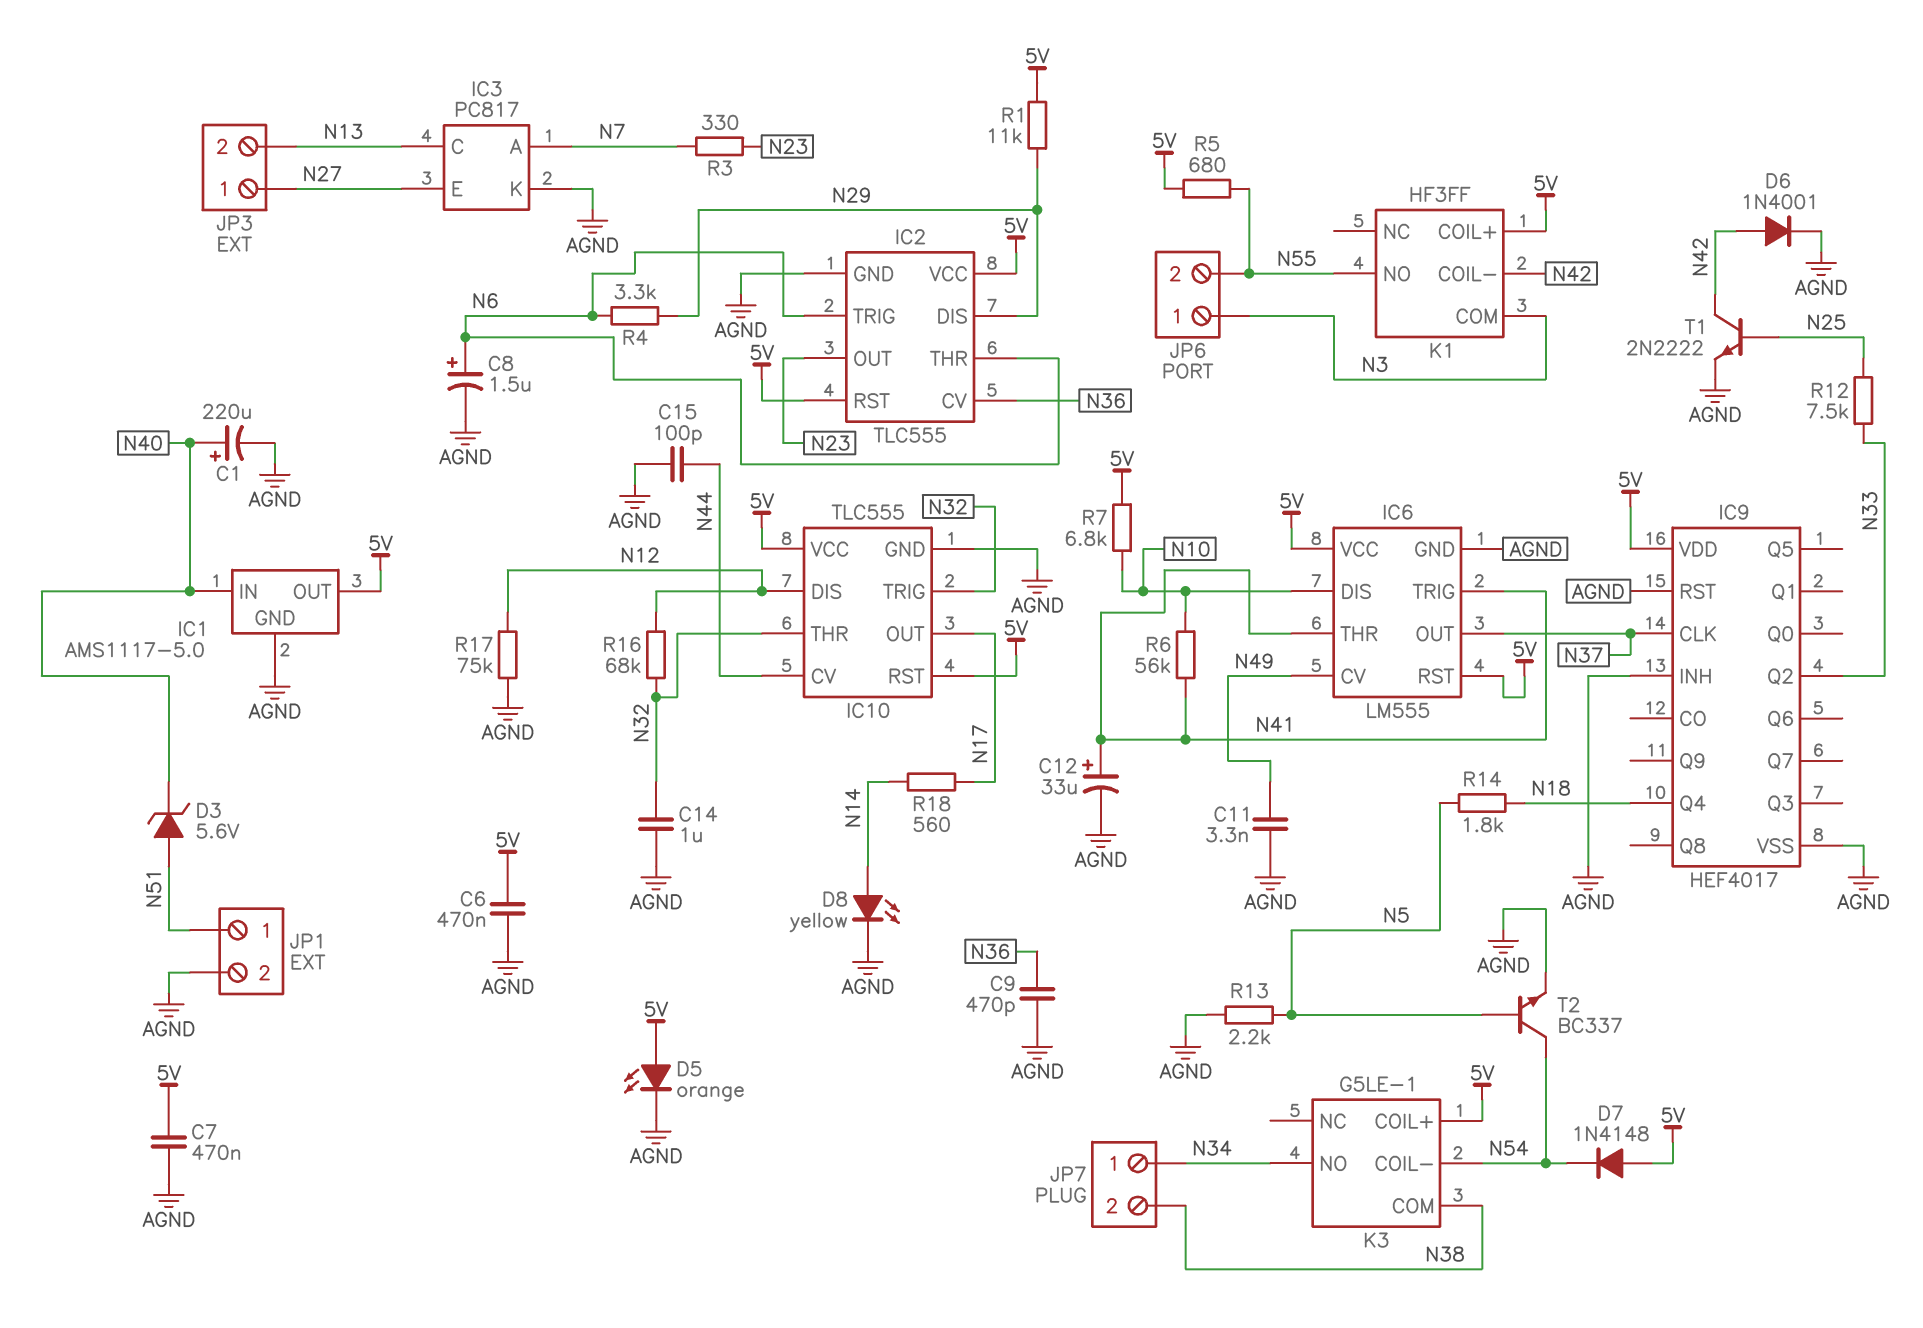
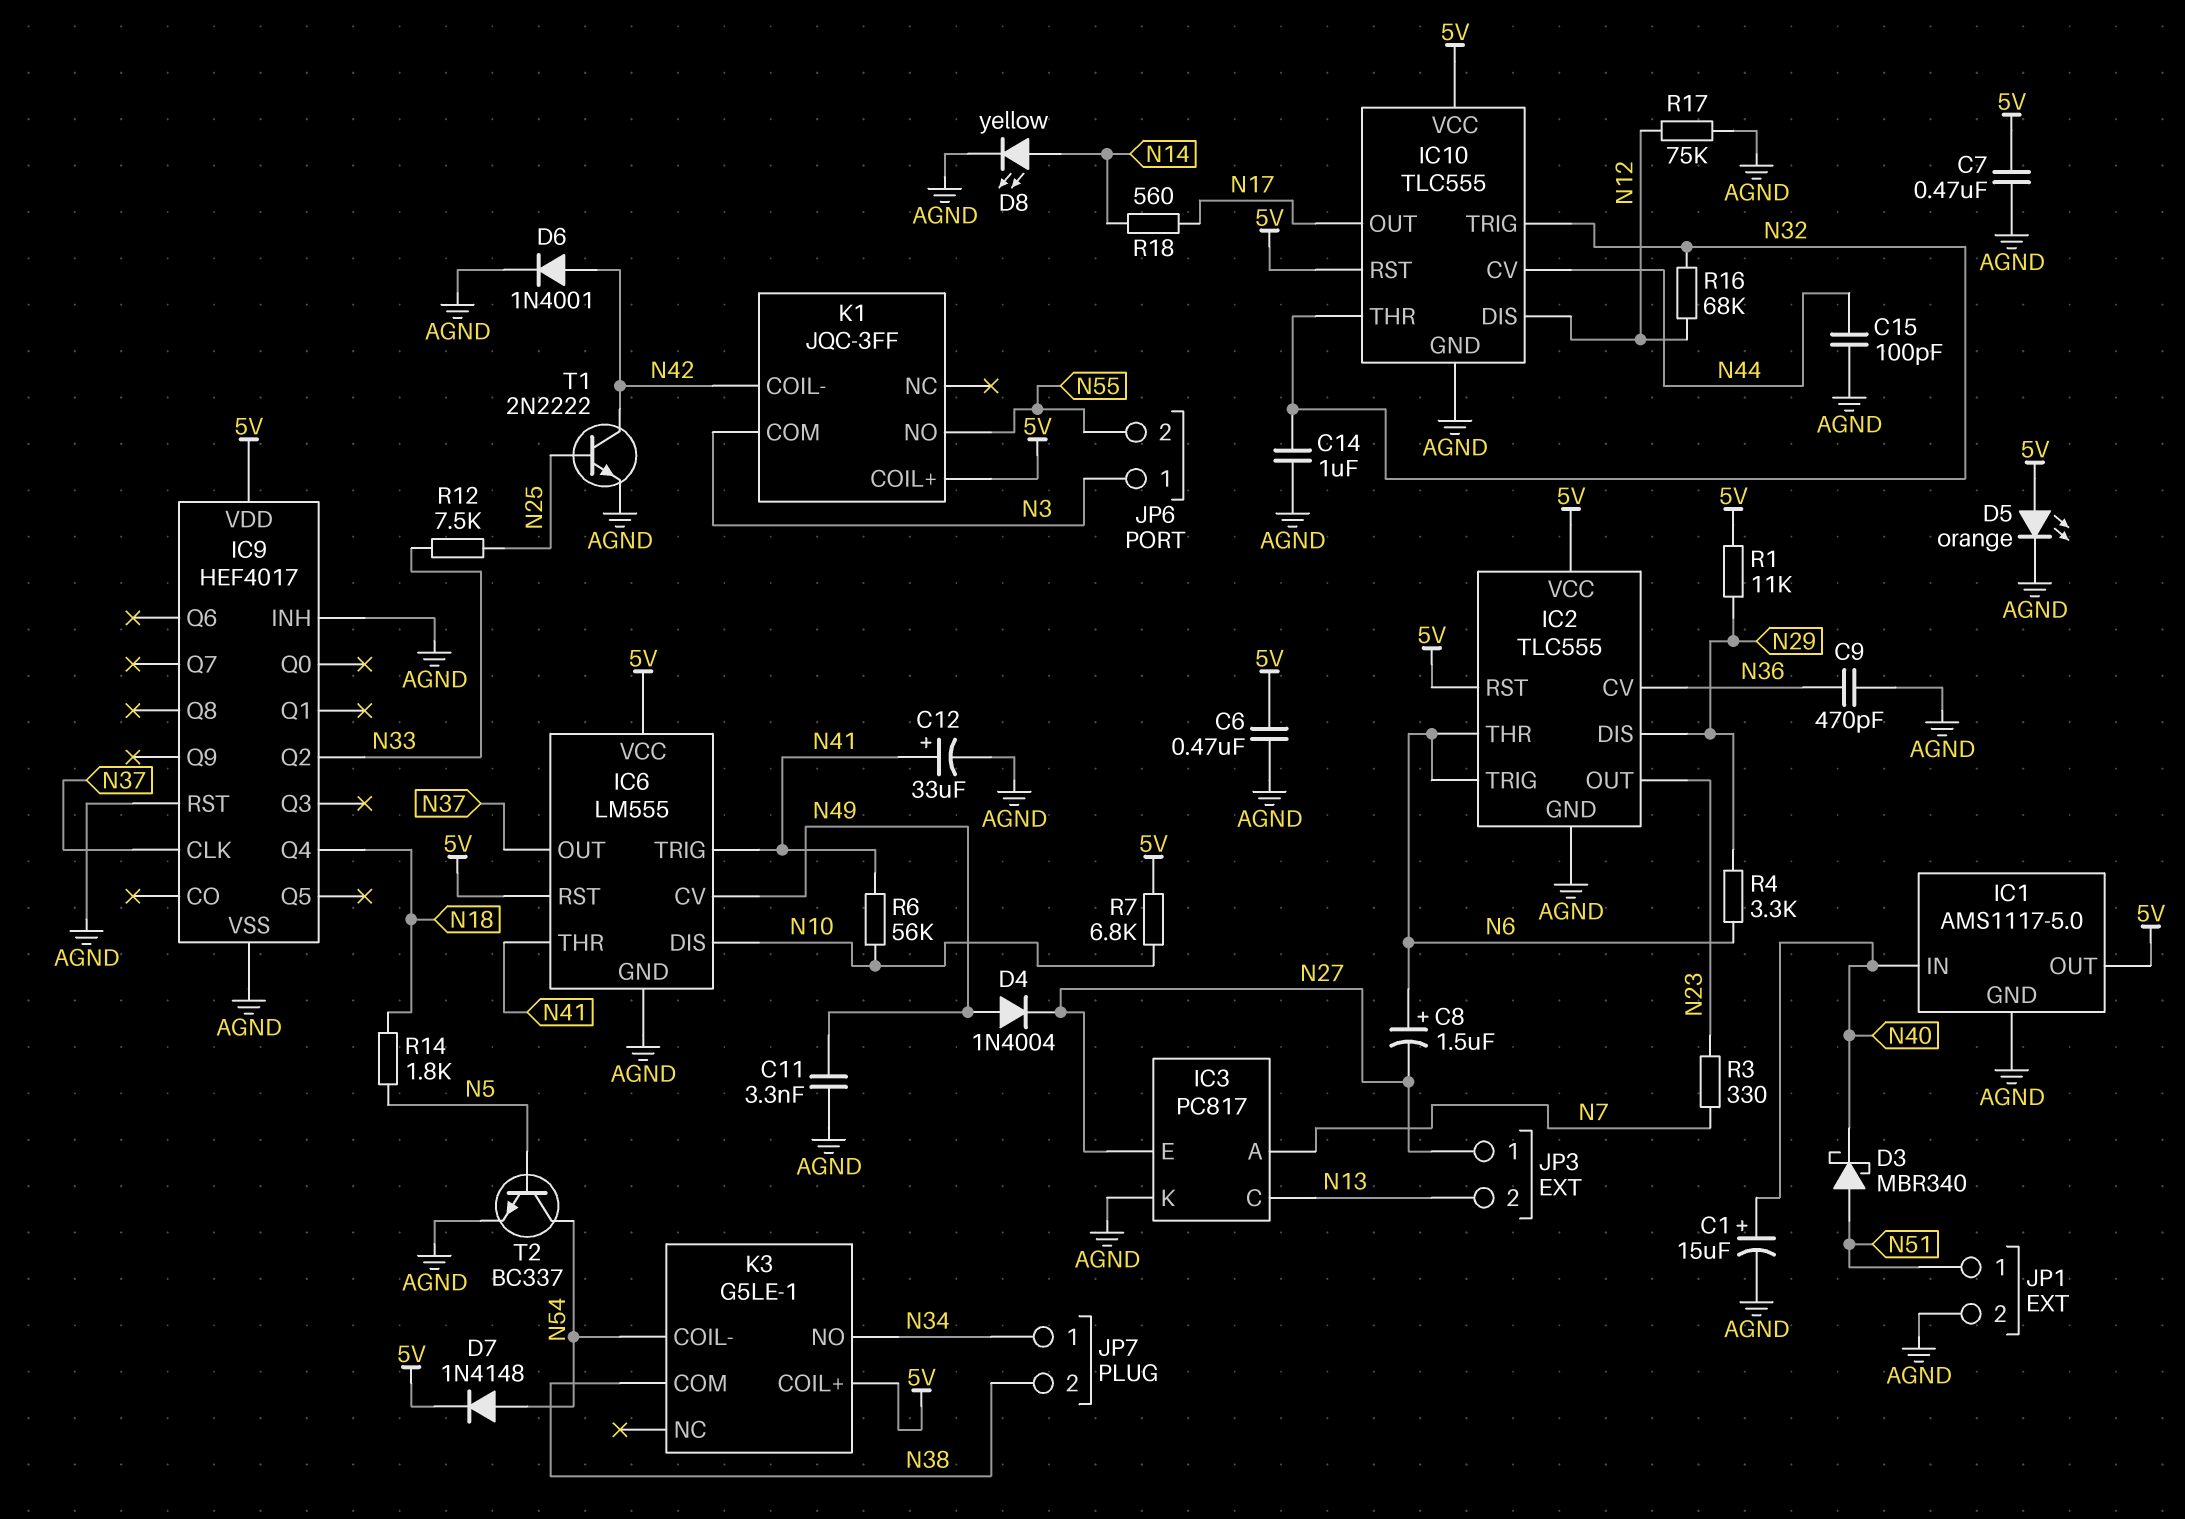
C1: 220uF (plus N40, minus AGND) -> 15uF (plus N40, minus AGND)
C8: 1.5uF (plus N6, minus AGND) -> 1.5uF (plus N6, minus N27)
D3: zener 5.6V (A N51, K N40) -> schottky MBR340 (A N51, K N40)
D4: none -> diode 1N4004 (A N49, K N27)
D7: diode 1N4148 (A 5V, K N54) -> diode 1N4148 (A N54, K 5V)
K1: HF3FF -> JQC-3FF
R5: 680 (5V, N55) -> none
R13: 2.2k (AGND, N5) -> none

